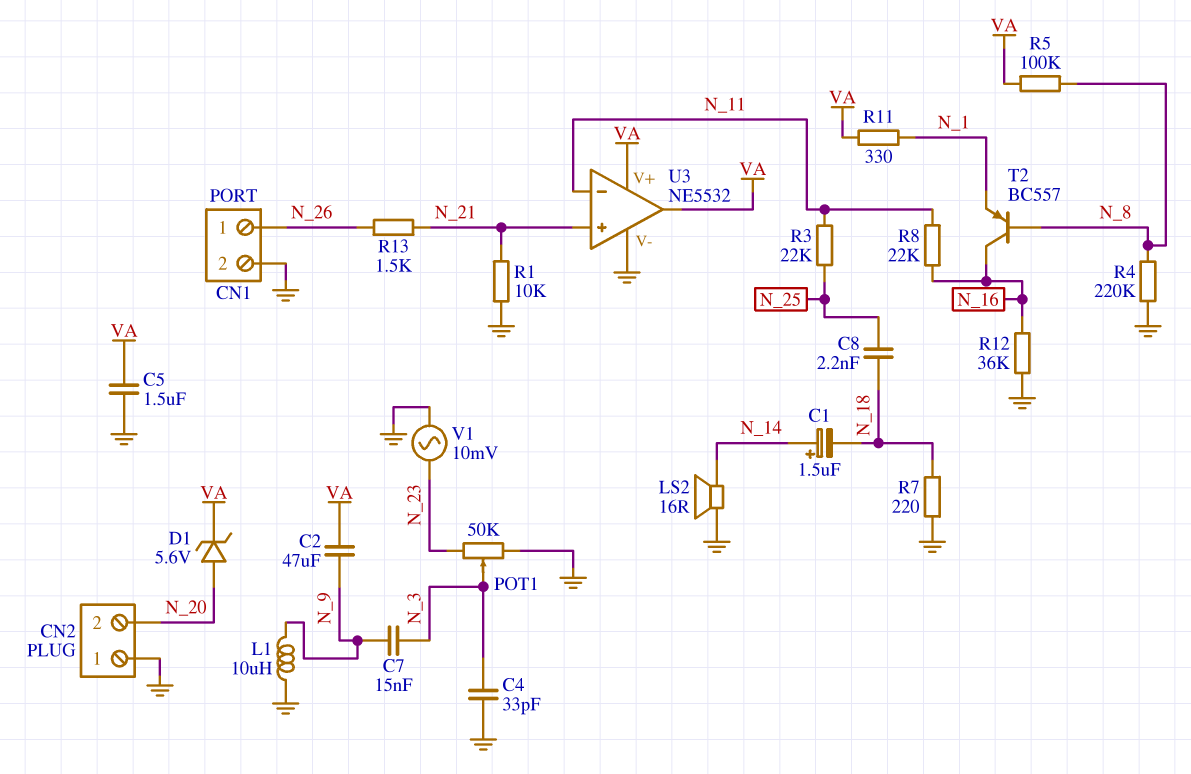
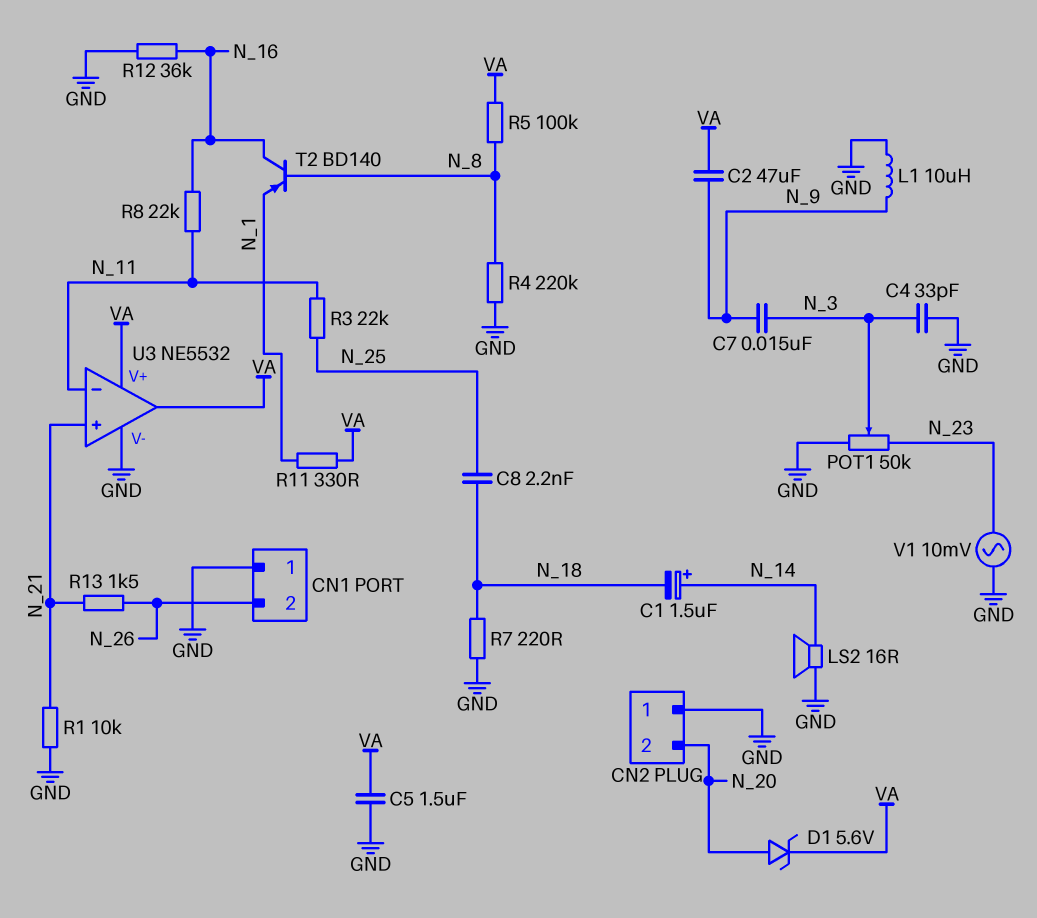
CN1 pin 1: N_26 -> GND
CN1 pin 2: GND -> N_26
T2: PNP BC557 (B N_8, C N_16, E N_1) -> PNP BD140 (B N_8, C N_16, E N_1)

